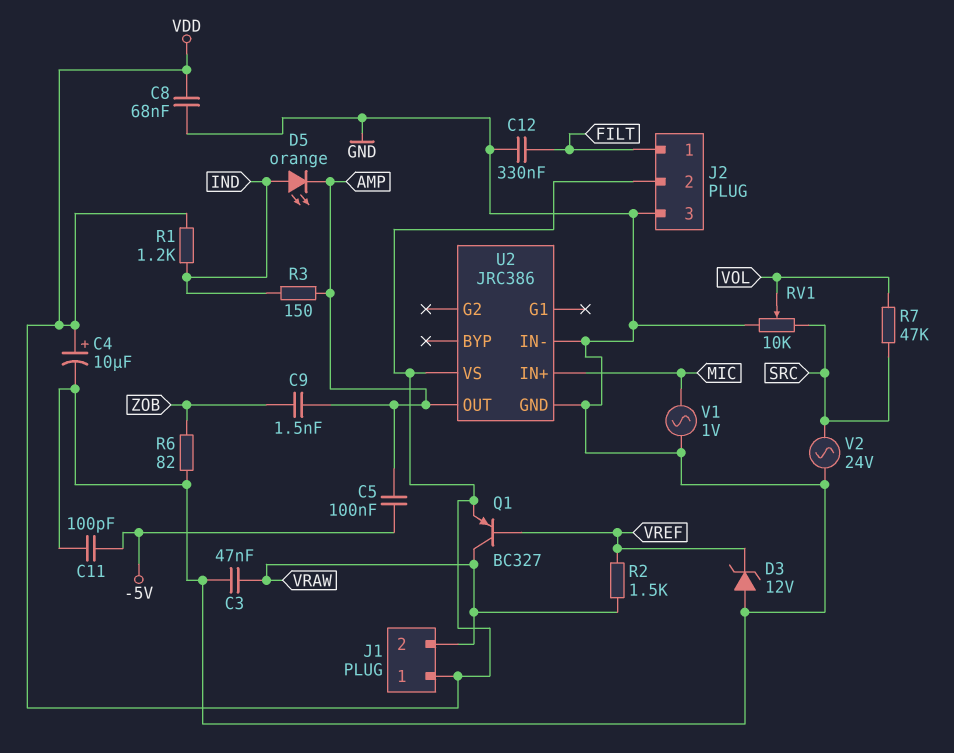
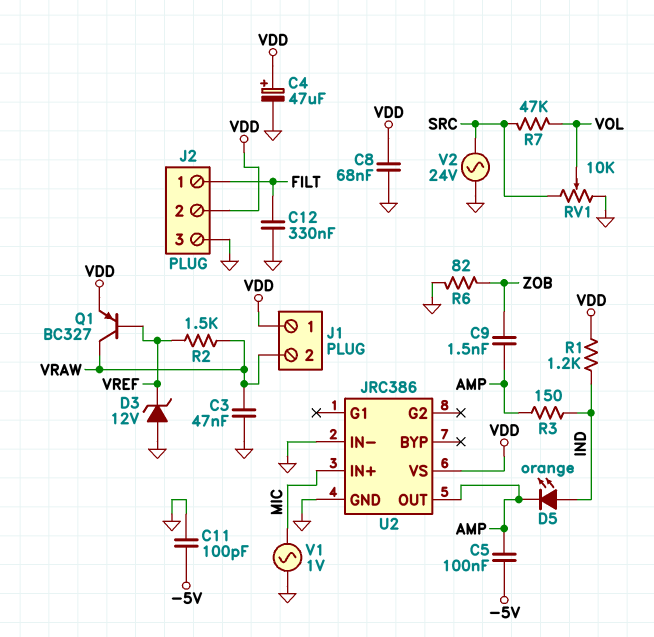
C4: 10uF (plus VDD, minus GND) -> 47uF (plus VDD, minus GND)

